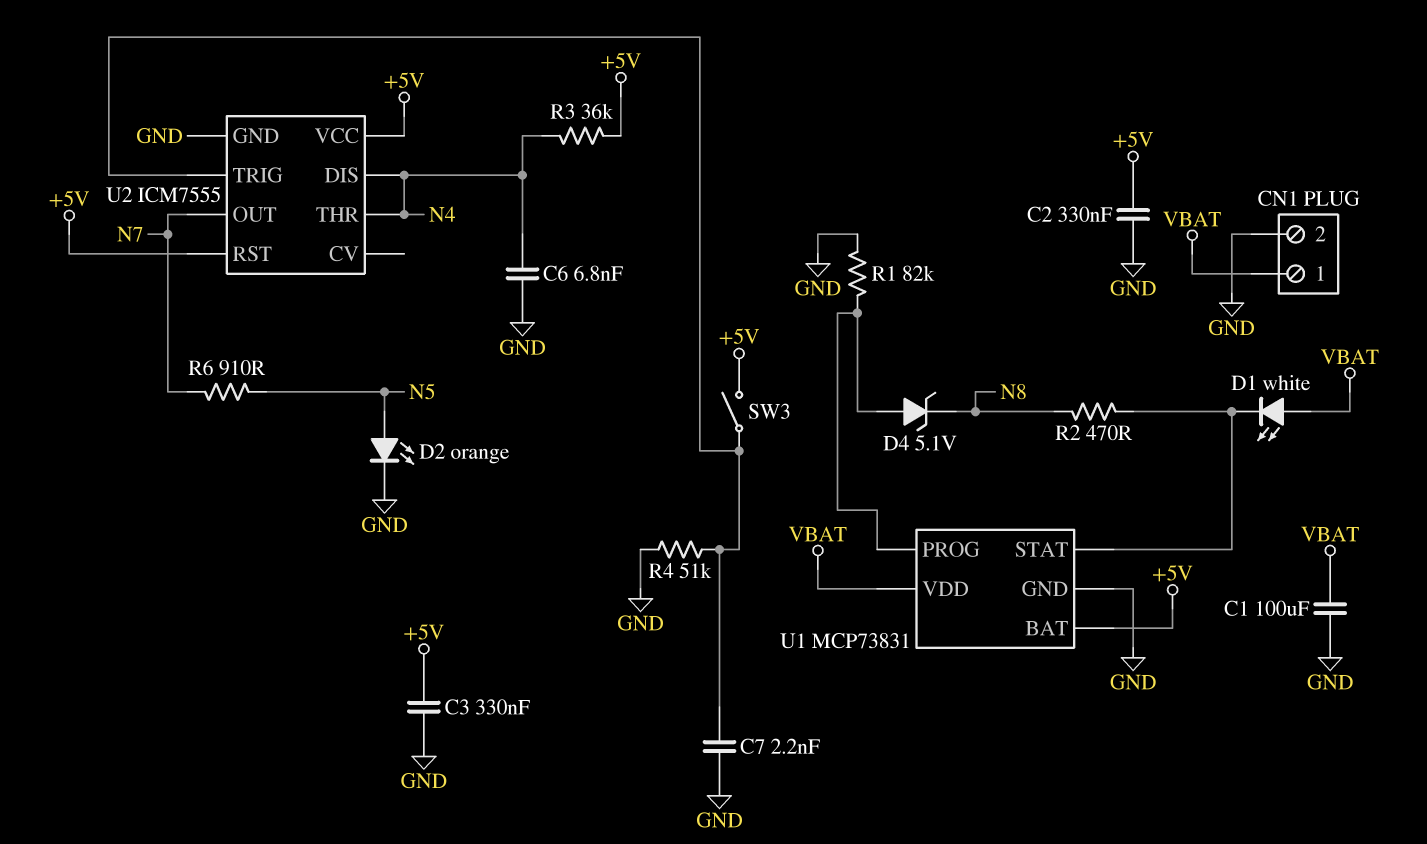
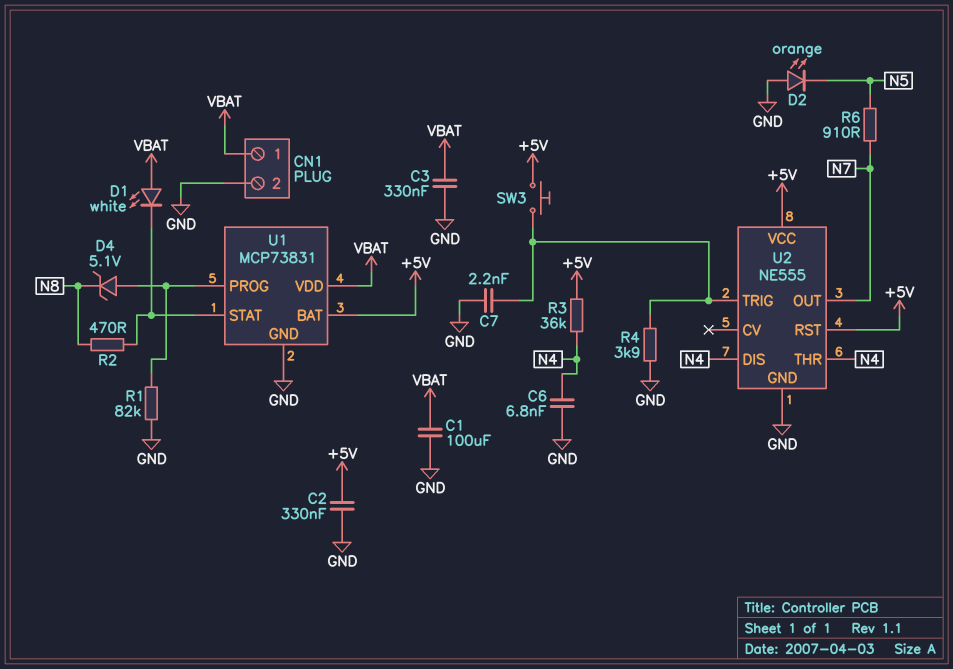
C3: 330nF (+5V, GND) -> 330nF (GND, VBAT)
D2: LED orange (A N5, K GND) -> LED orange (A GND, K N5)
R4: 51k (GND, U2/TRIG) -> 3.9k (GND, U2/TRIG)
SW3: switch (+5V, U2/TRIG) -> button (+5V, U2/TRIG)
U2: ICM7555 -> NE555

